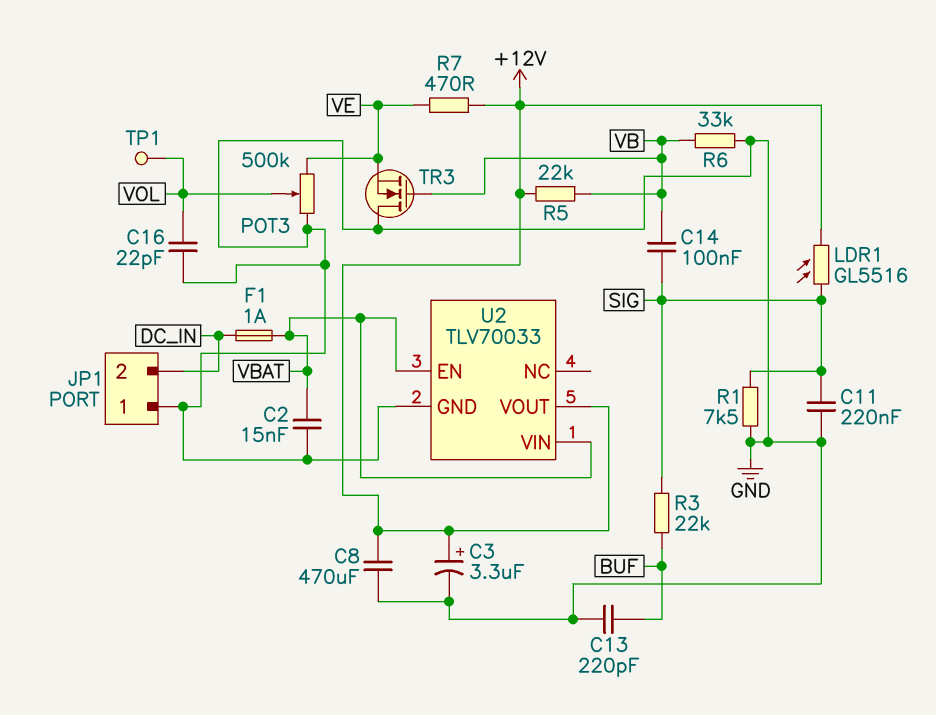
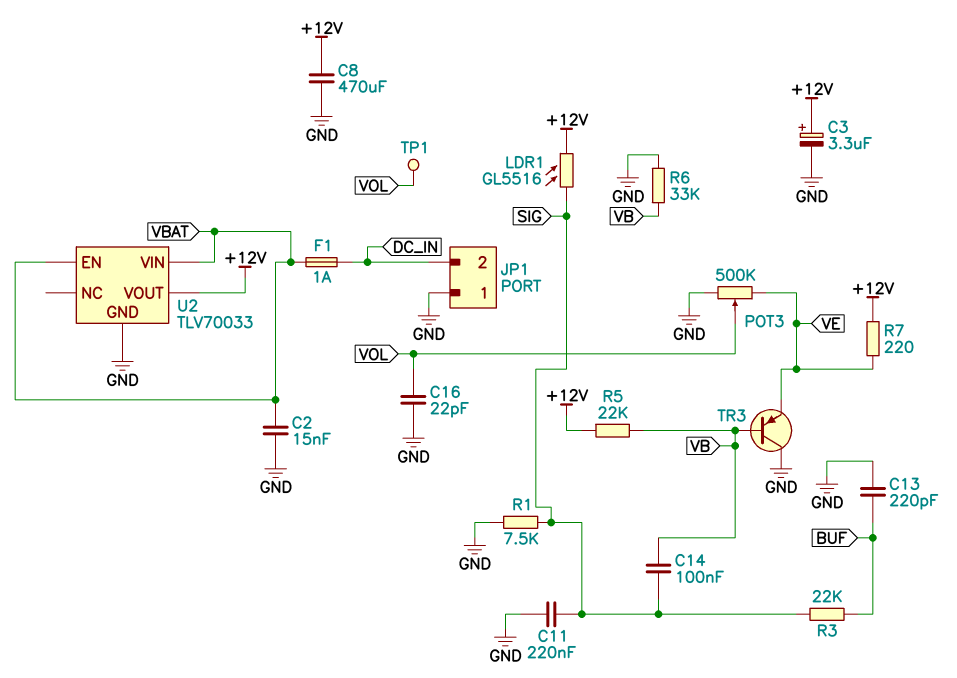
R7: 470 (+12V, VE) -> 220 (+12V, VE)
TR3: NMOS (G VB, D GND, S VE) -> PNP (B VB, C GND, E VE)

